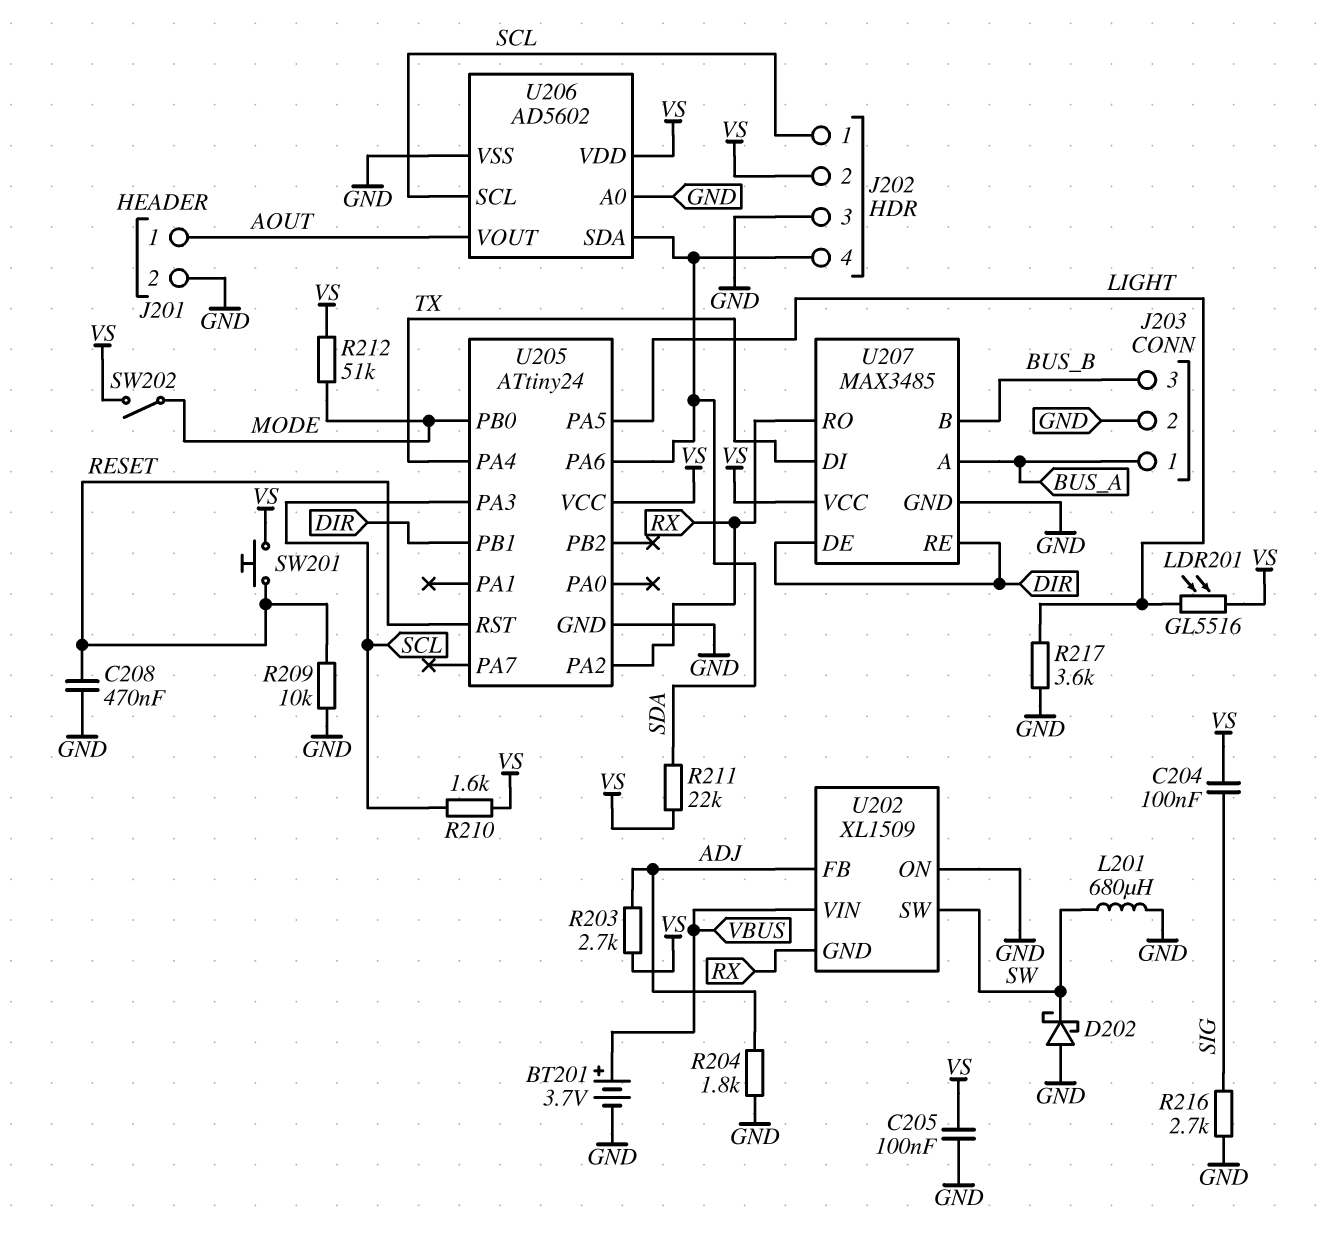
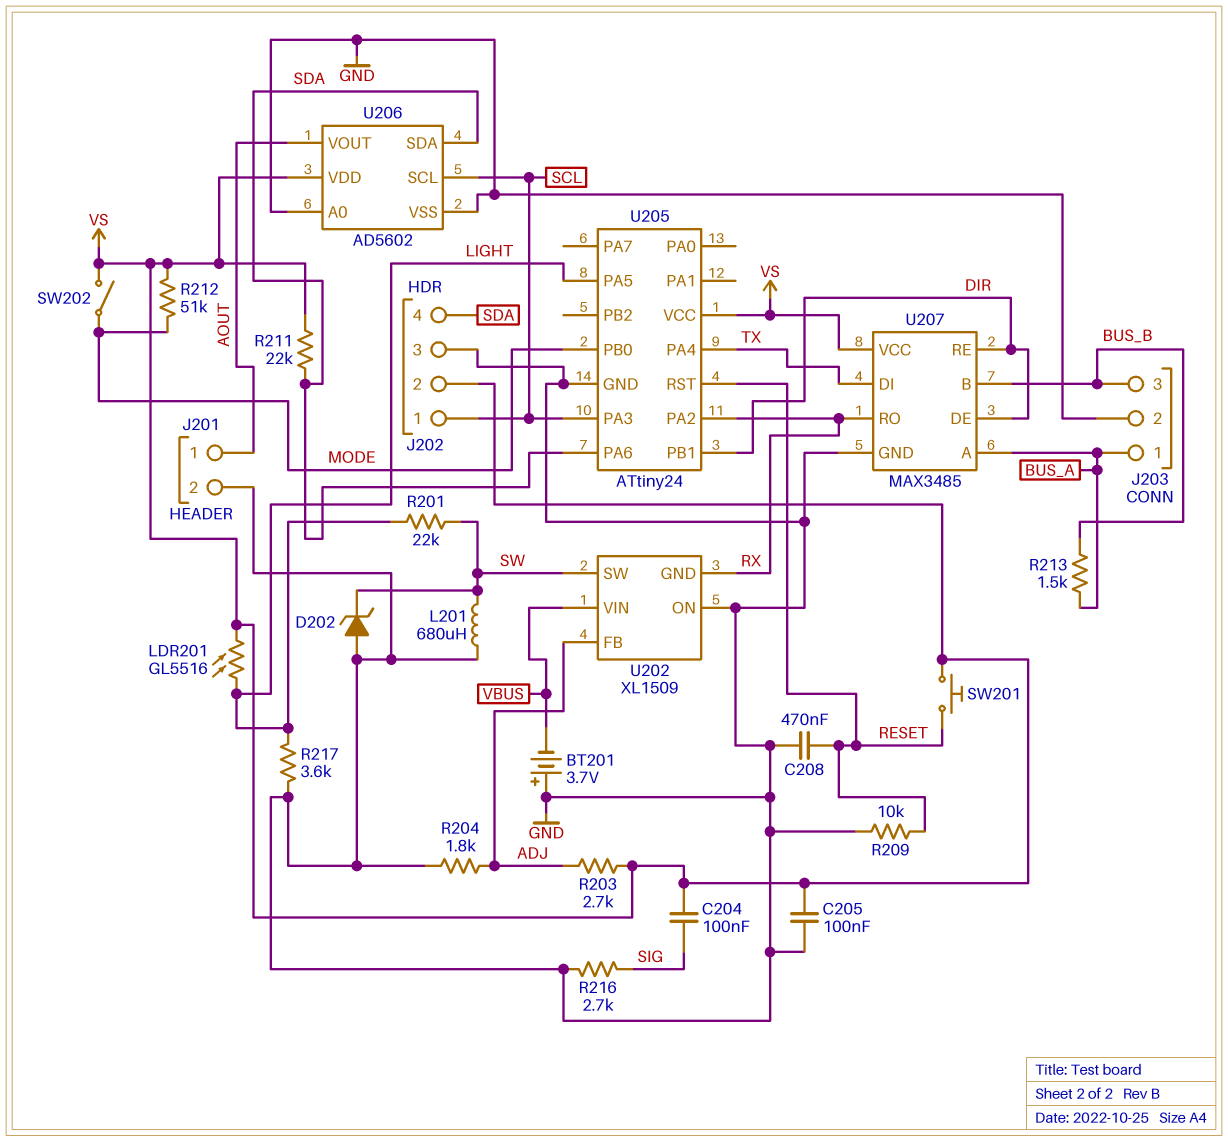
BT201: 3.7V (plus VBUS, minus GND) -> 3.7V (plus GND, minus VBUS)
D202: schottky (A GND, K SW) -> zener (A GND, K SW)
R201: none -> 22k (LIGHT, SW)
R210: 1.6k (SCL, VS) -> none
R213: none -> 1.5k (BUS_A, BUS_B)

